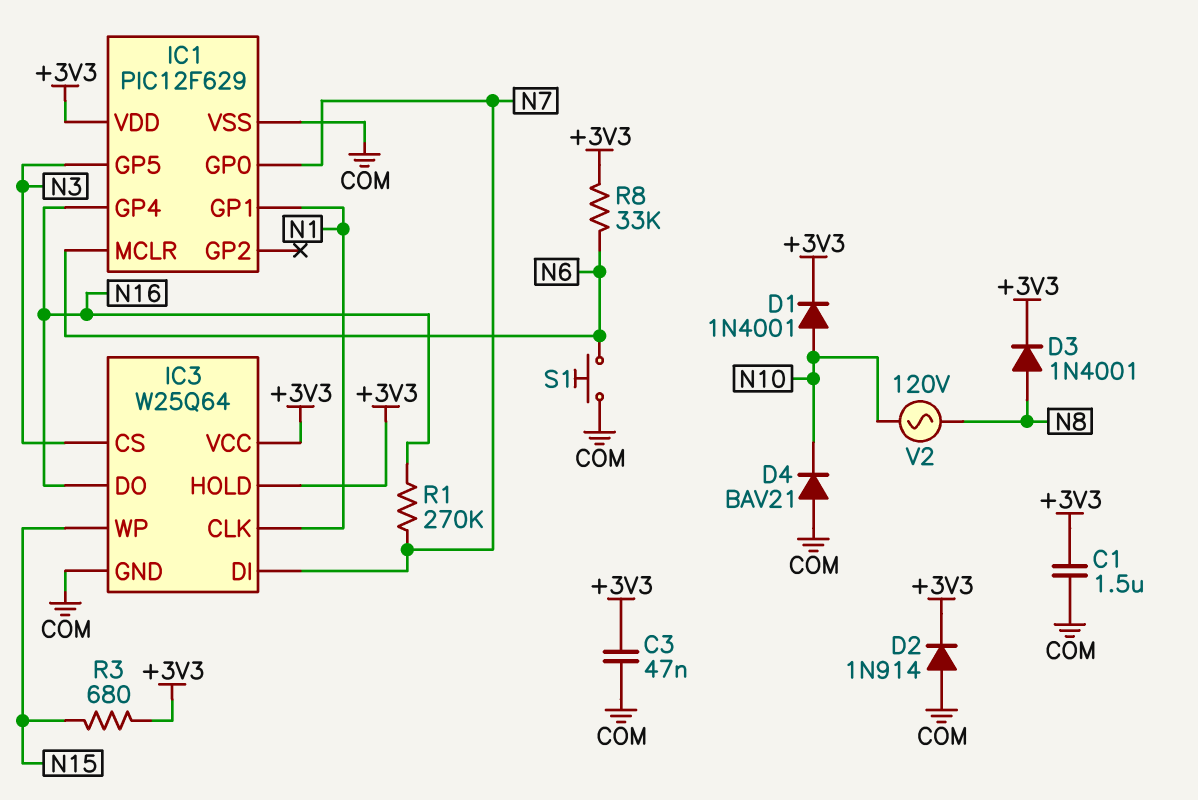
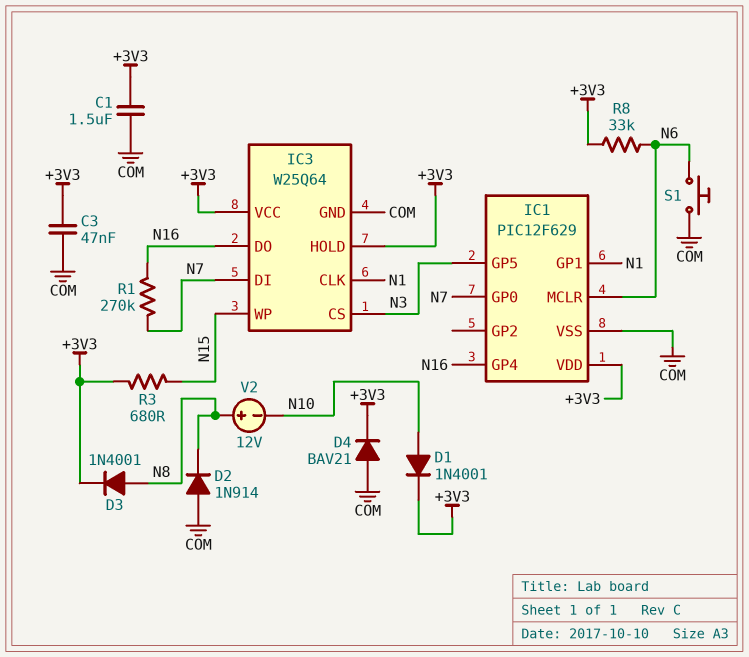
D2: diode 1N914 (A COM, K +3V3) -> diode 1N914 (A COM, K N8)
D4: diode BAV21 (A COM, K N10) -> diode BAV21 (A COM, K +3V3)
V2: AC 120V (N8, N10) -> 12V (plus N8, minus N10)

